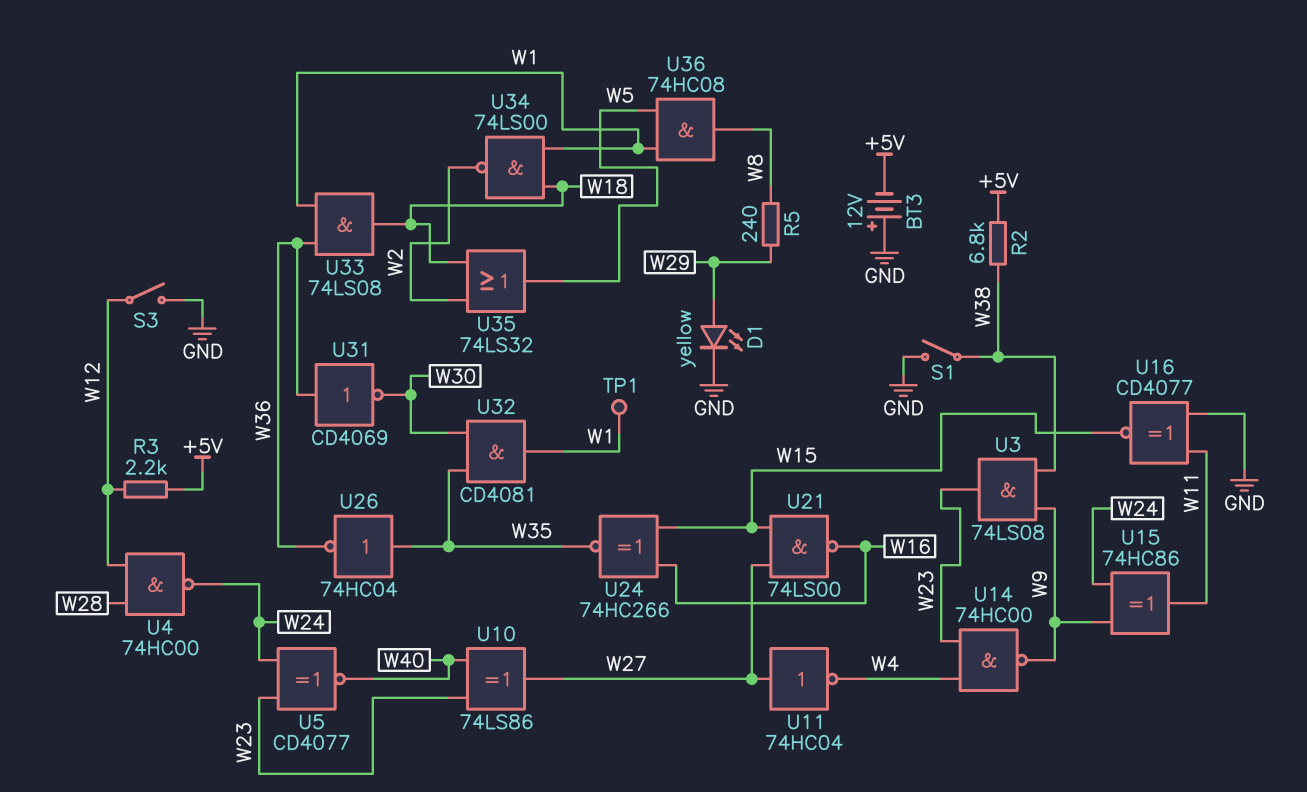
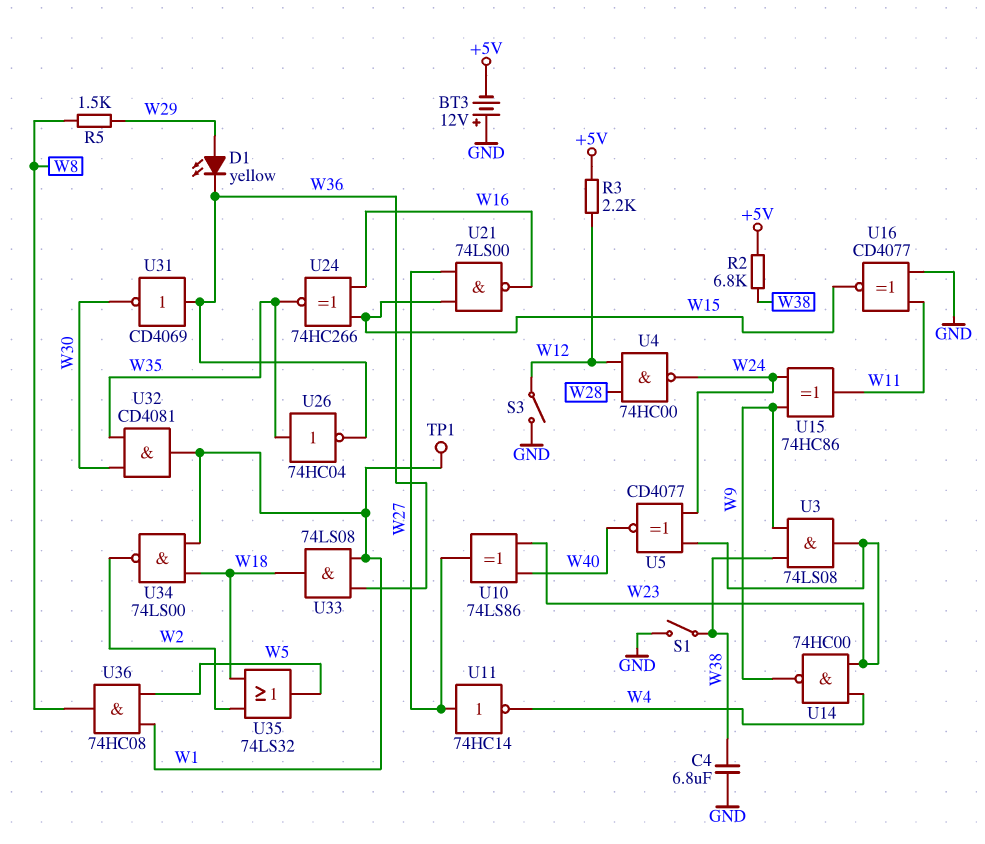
C4: none -> 6.8uF (GND, W38)
D1: LED yellow (A W29, K GND) -> LED yellow (A W29, K W36)
R5: 240 (W8, W29) -> 1.5k (W8, W29)
U11: NOT 74HC04 (in W27, out W4) -> NOT 74HC14 (in W27, out W4)

